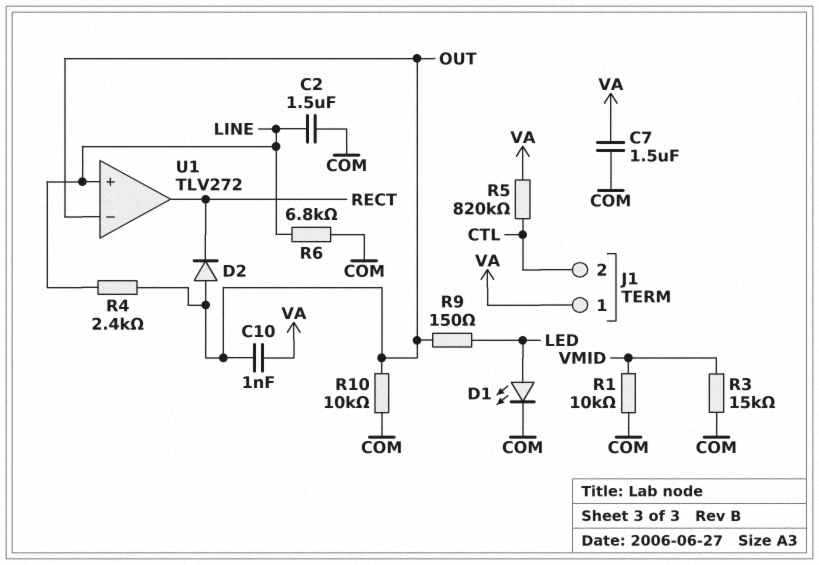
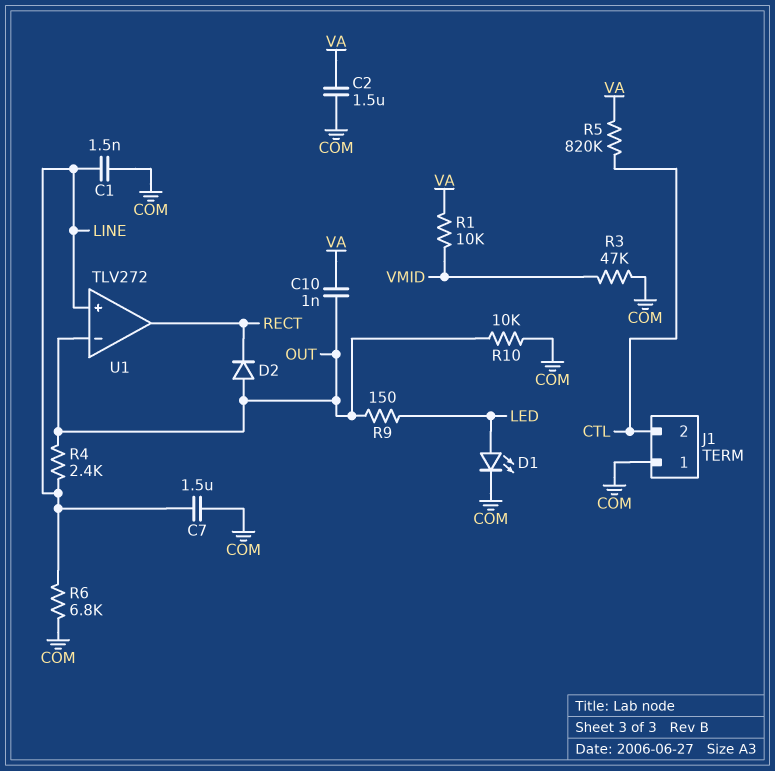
C1: none -> 1.5nF (COM, LINE)
C2: 1.5uF (COM, LINE) -> 1.5uF (COM, VA)
C7: 1.5uF (COM, VA) -> 1.5uF (COM, LINE)
J1 pin 1: VA -> COM
R1: 10k (COM, VMID) -> 10k (VA, VMID)
R3: 15k (COM, VMID) -> 47k (COM, VMID)

